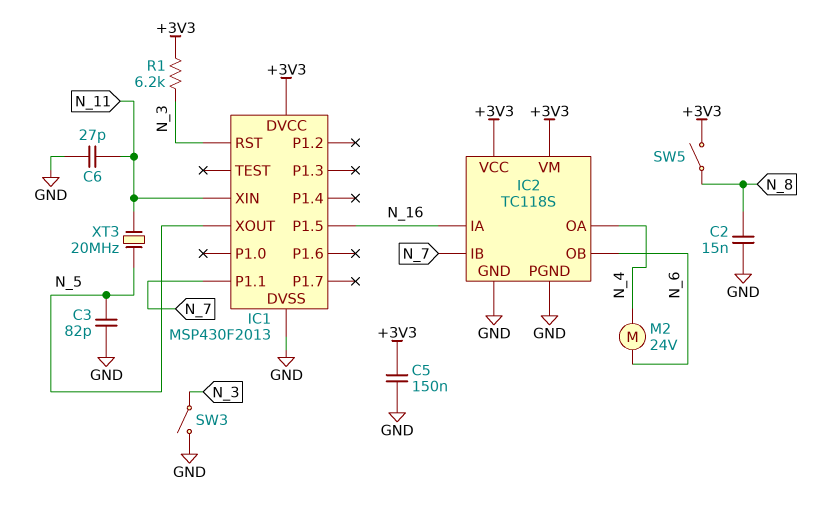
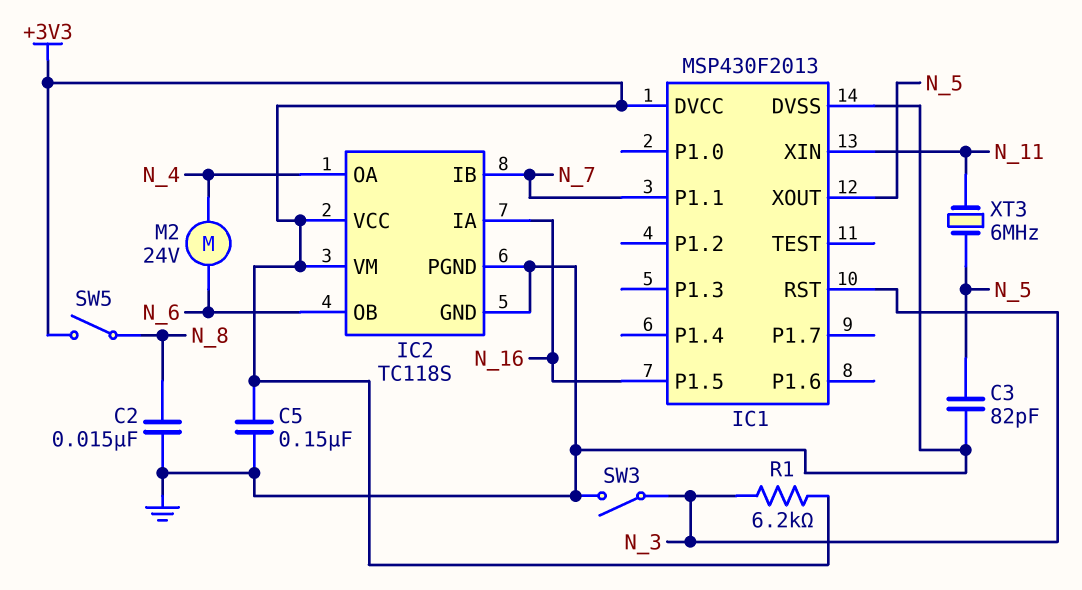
C6: 27pF (GND, N_11) -> none
XT3: 20MHz (N_5, N_11) -> 6MHz (N_5, N_11)

